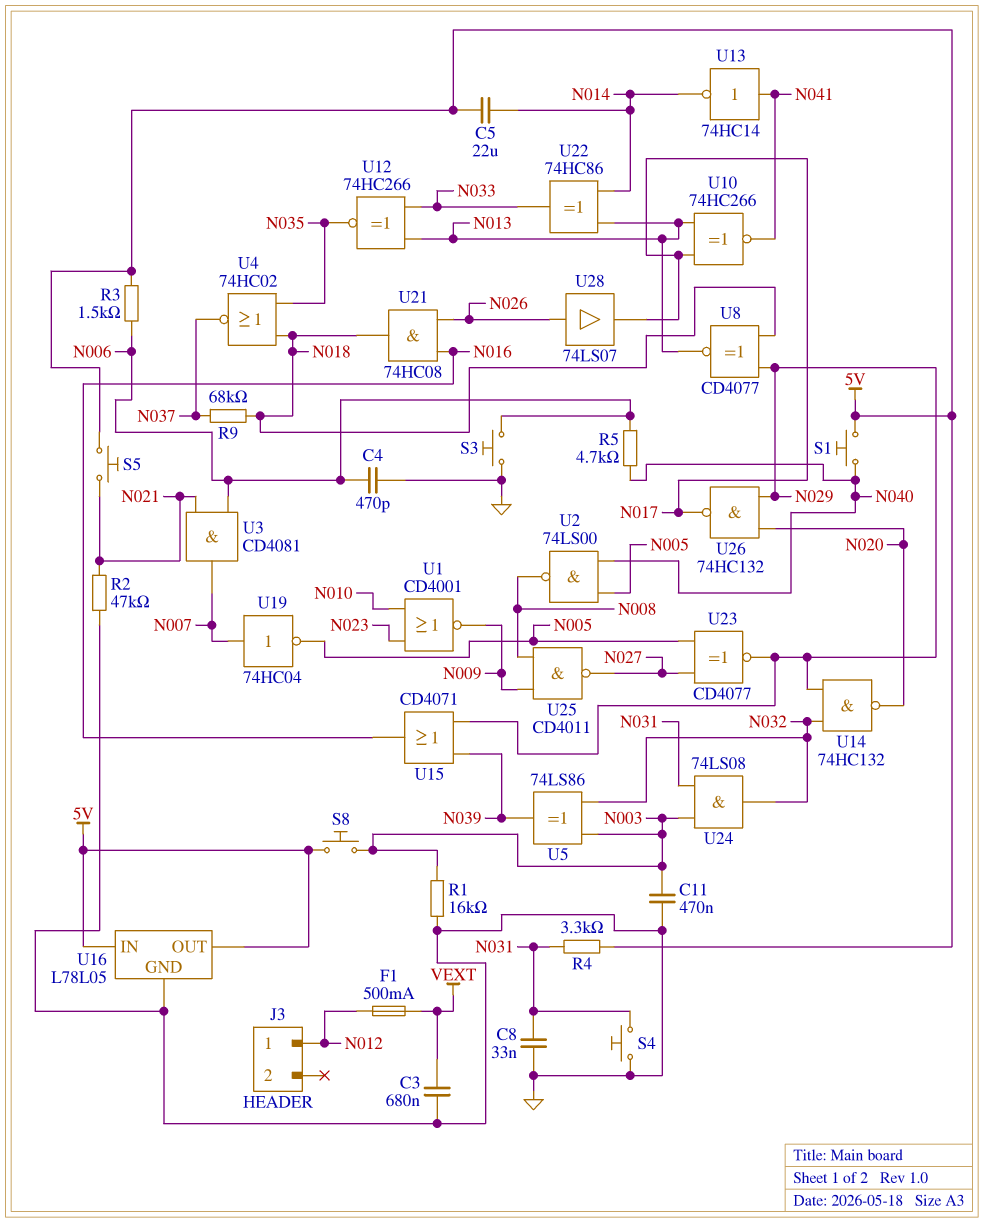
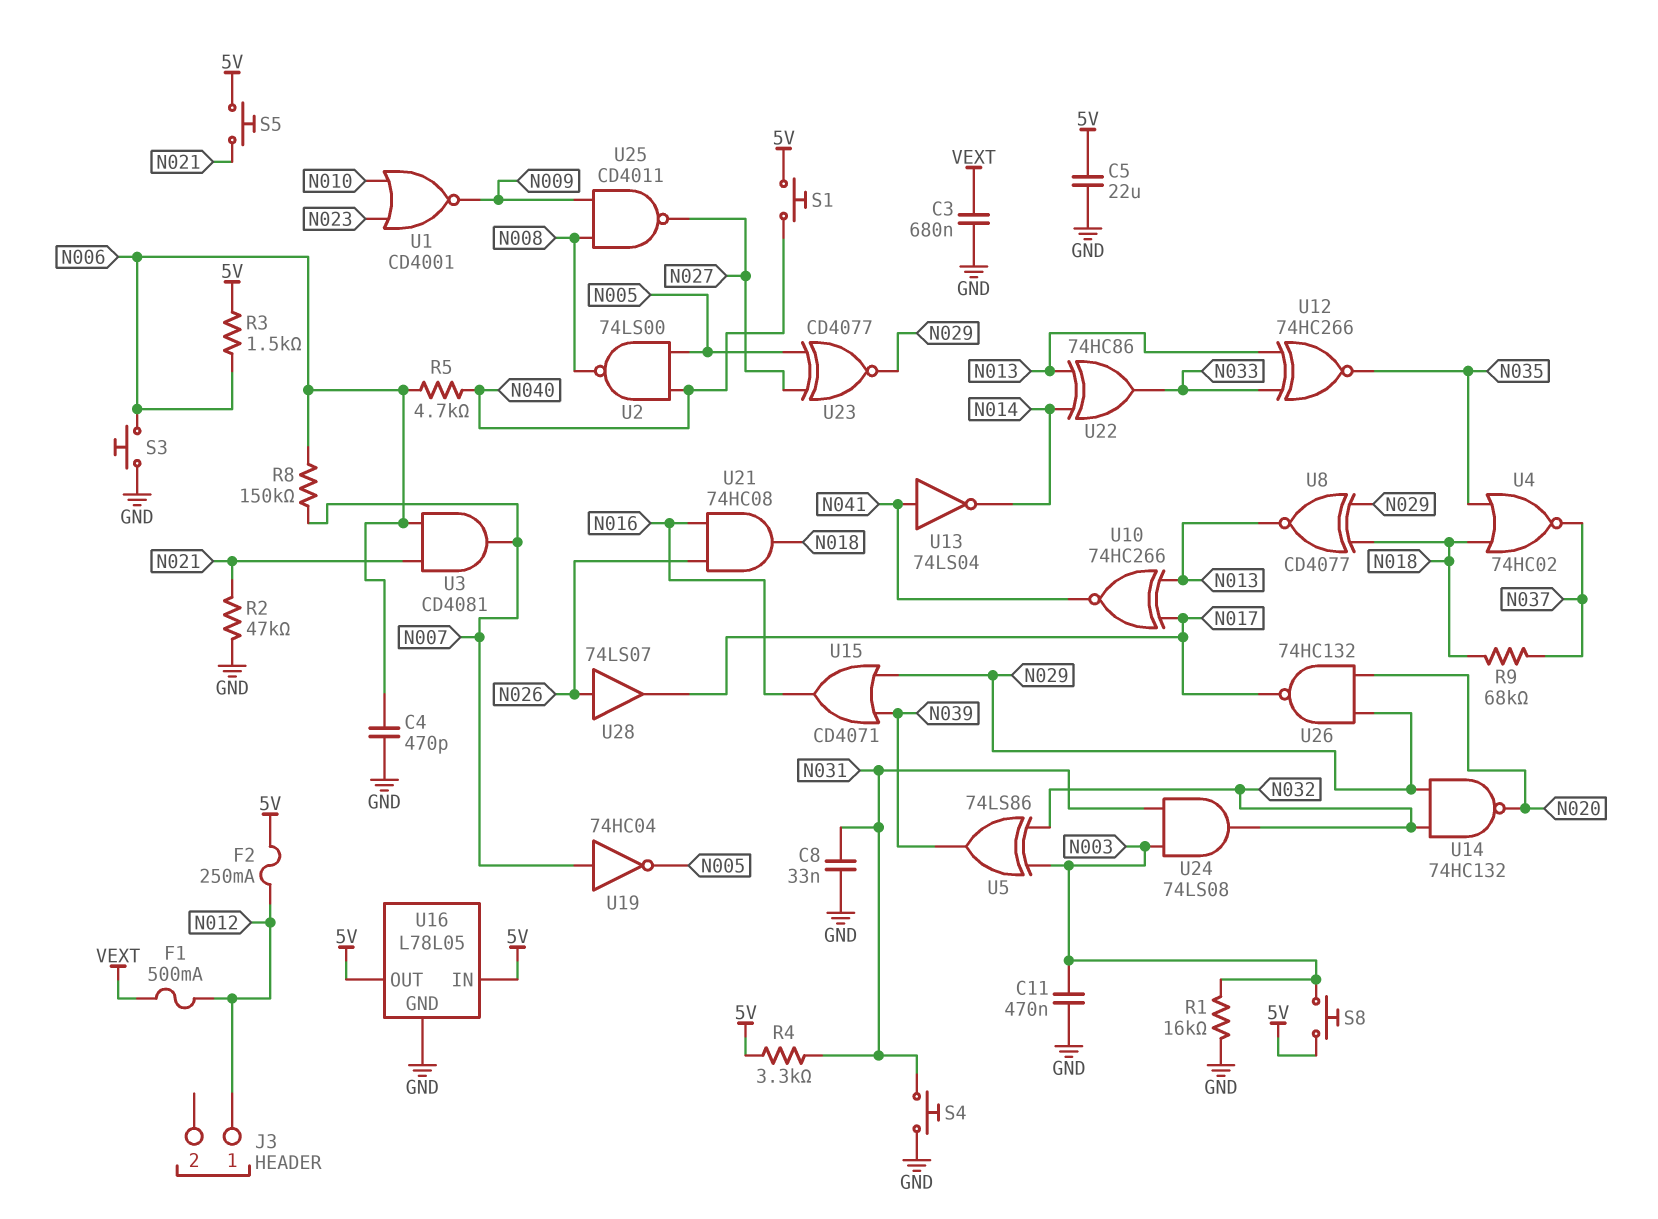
C5: 22uF (5V, N014) -> 22uF (5V, GND)
F2: none -> 250mA (5V, N012)
R8: none -> 150k (N006, N007)
U13: NOT 74HC14 (in N041, out N014) -> NOT 74LS04 (in N041, out N014)

